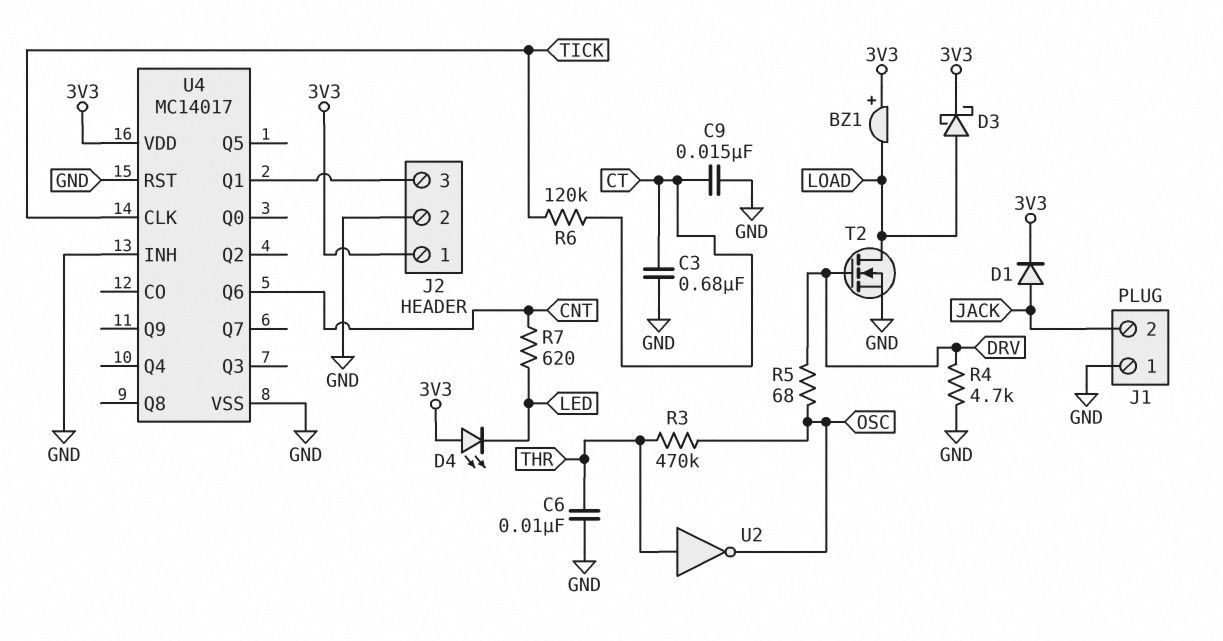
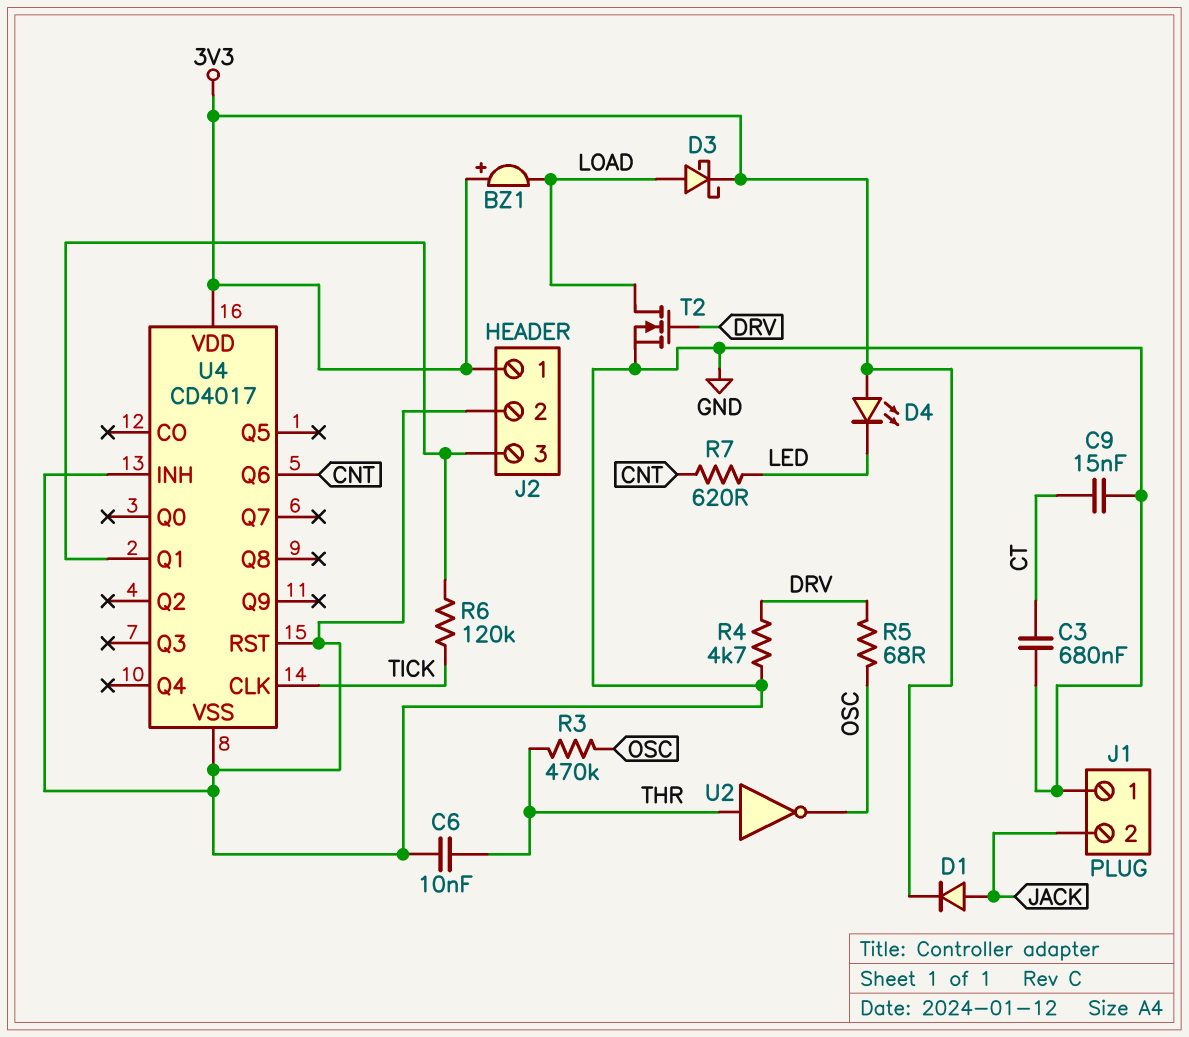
R6: 120k (CT, TICK) -> 120k (J2/3, TICK)
U4: MC14017 -> CD4017

